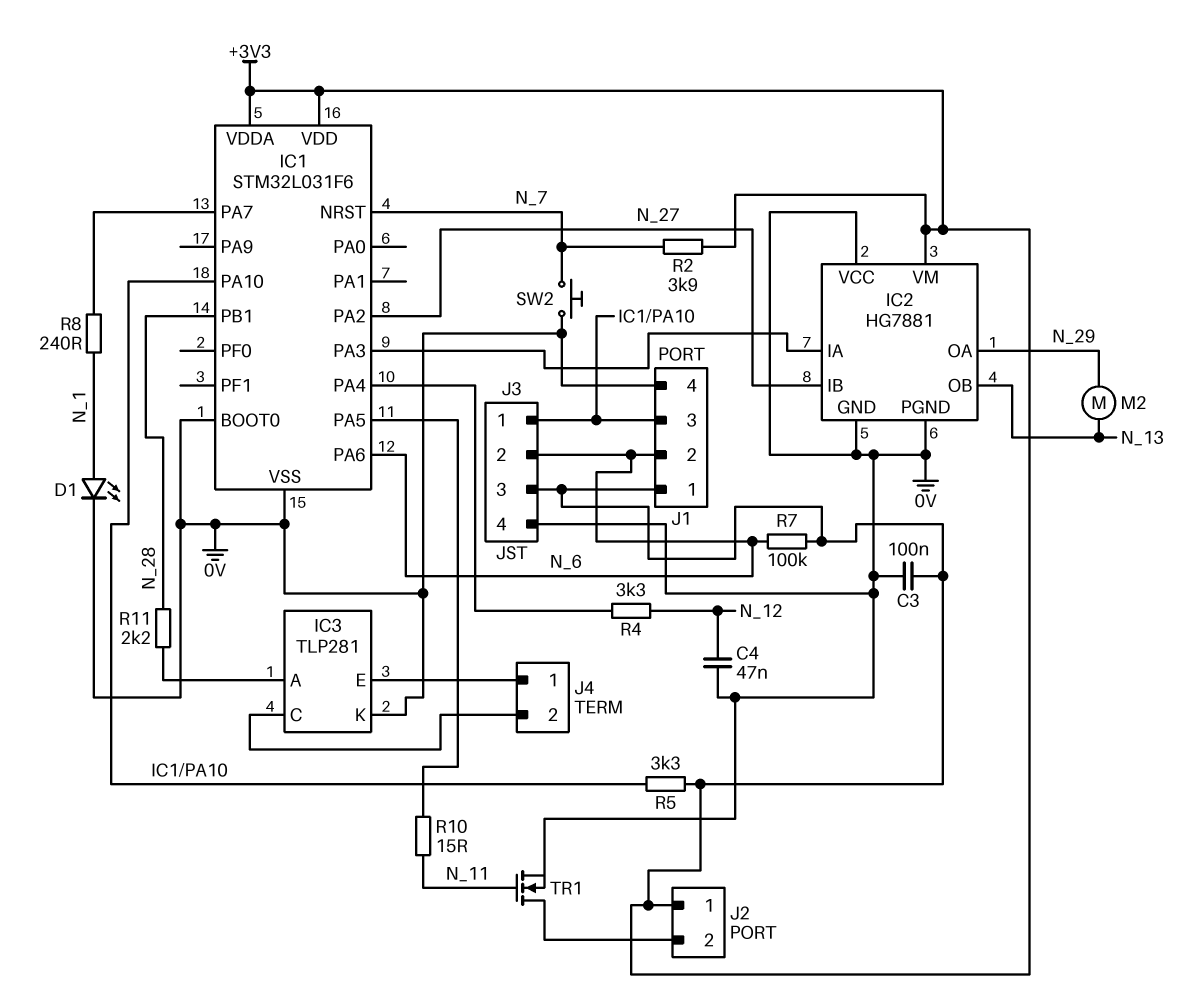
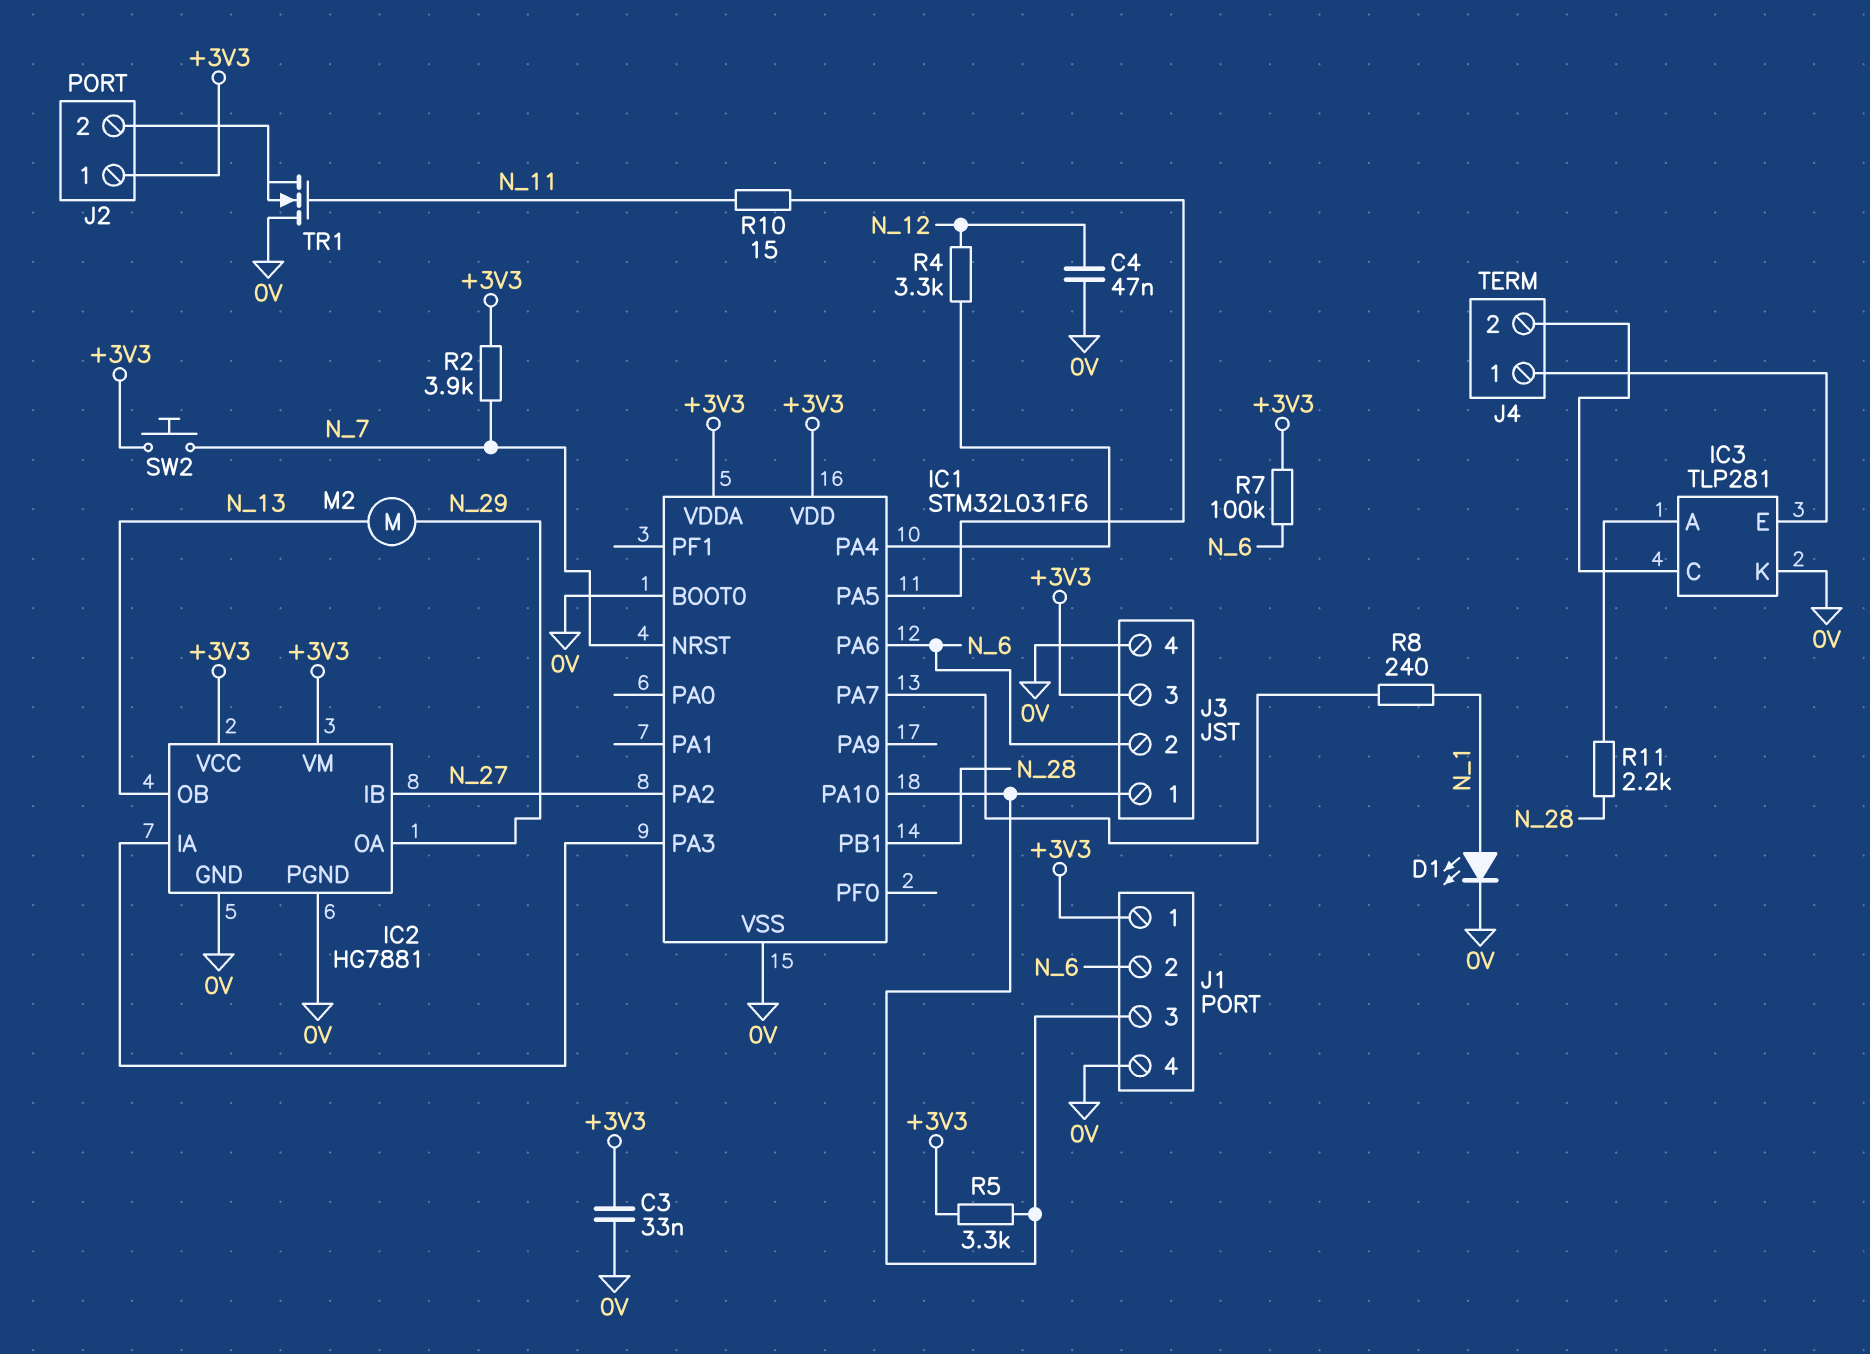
C3: 100nF (+3V3, 0V) -> 33nF (+3V3, 0V)
IC2 pin VCC: 0V -> +3V3
SW2: button (0V, N_7) -> button (+3V3, N_7)
TR1: NMOS (G N_11, D J2/2, S 0V) -> NMOS (G N_11, D 0V, S J2/2)

